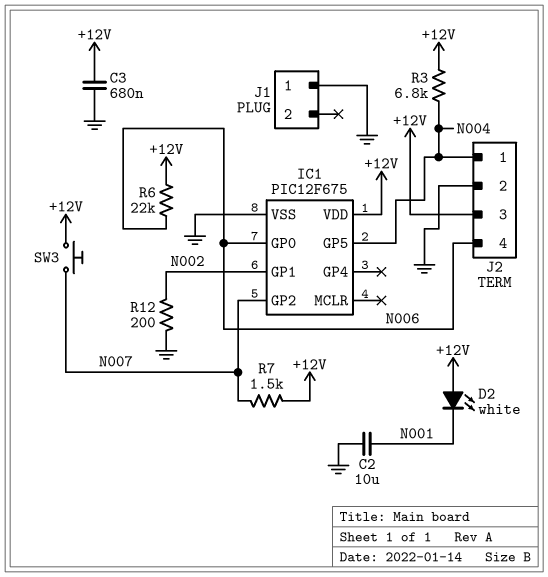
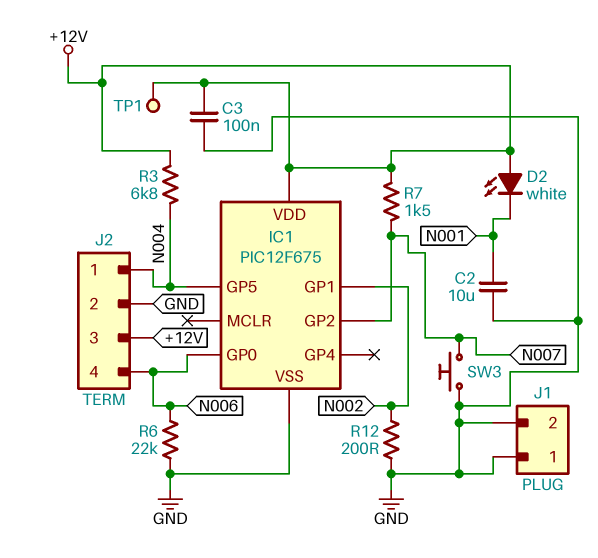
C3: 680nF (+12V, GND) -> 100nF (+12V, GND)
J1 pin 2: none -> GND
R6: 22k (+12V, N006) -> 22k (GND, N006)
SW3: button (+12V, N007) -> button (GND, N007)
TP1: none -> test point (+12V)

